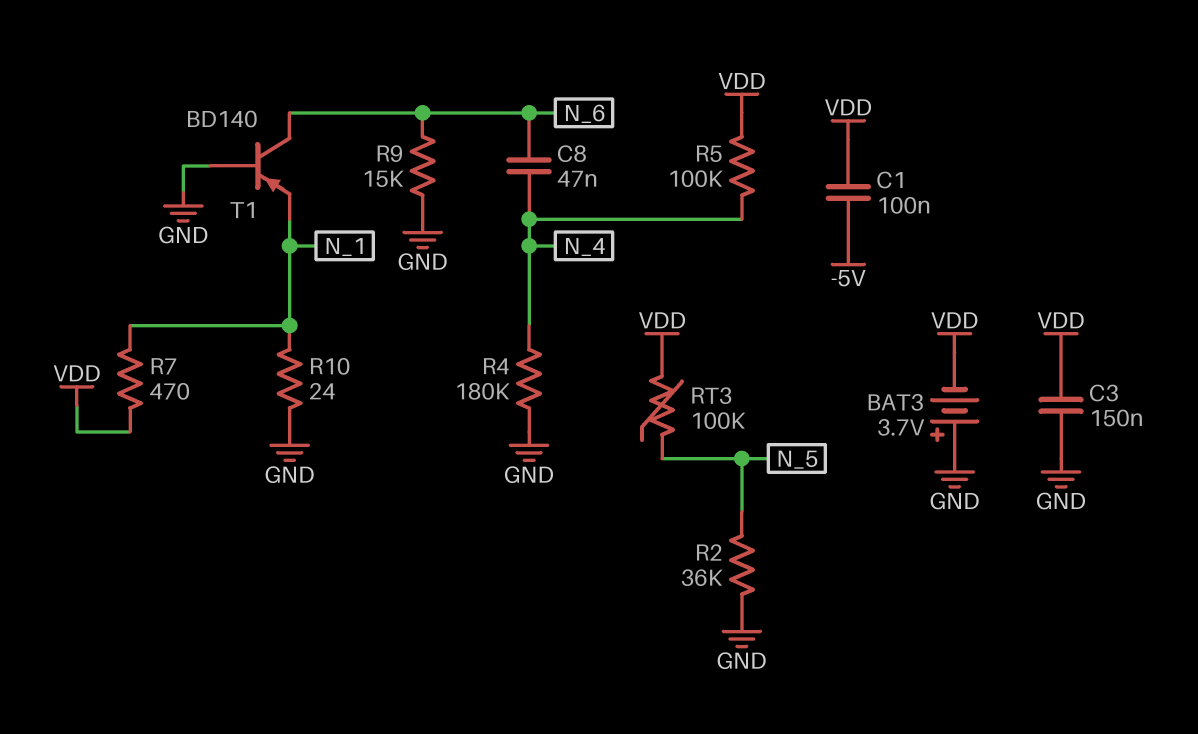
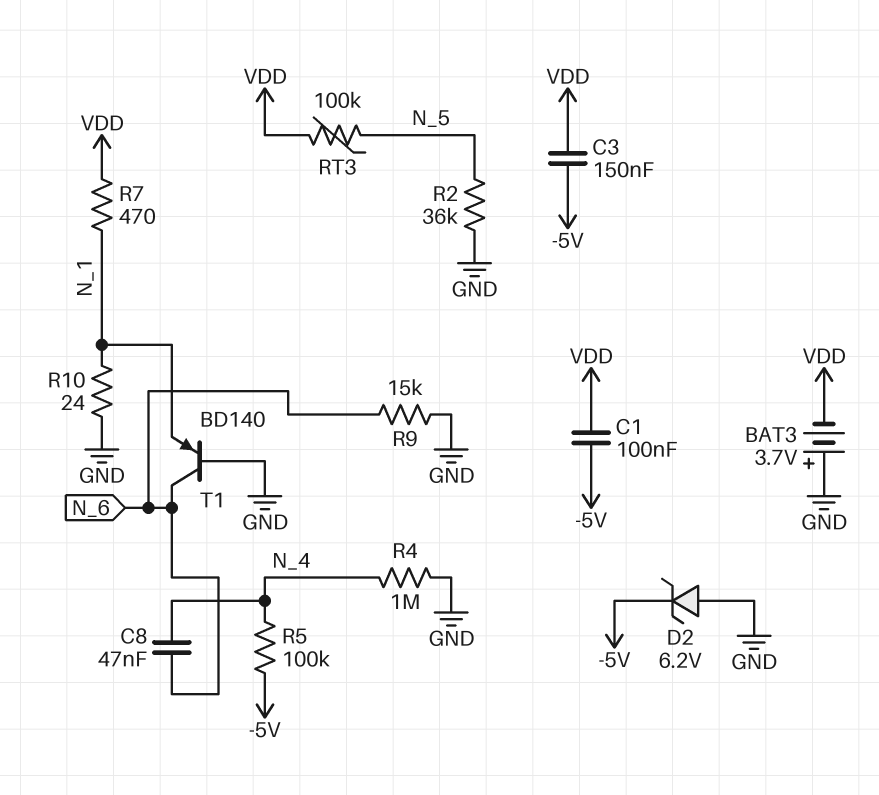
C3: 150nF (GND, VDD) -> 150nF (-5V, VDD)
D2: none -> zener 6.2V (A GND, K -5V)
R4: 180k (GND, N_4) -> 1M (GND, N_4)
R5: 100k (N_4, VDD) -> 100k (-5V, N_4)

